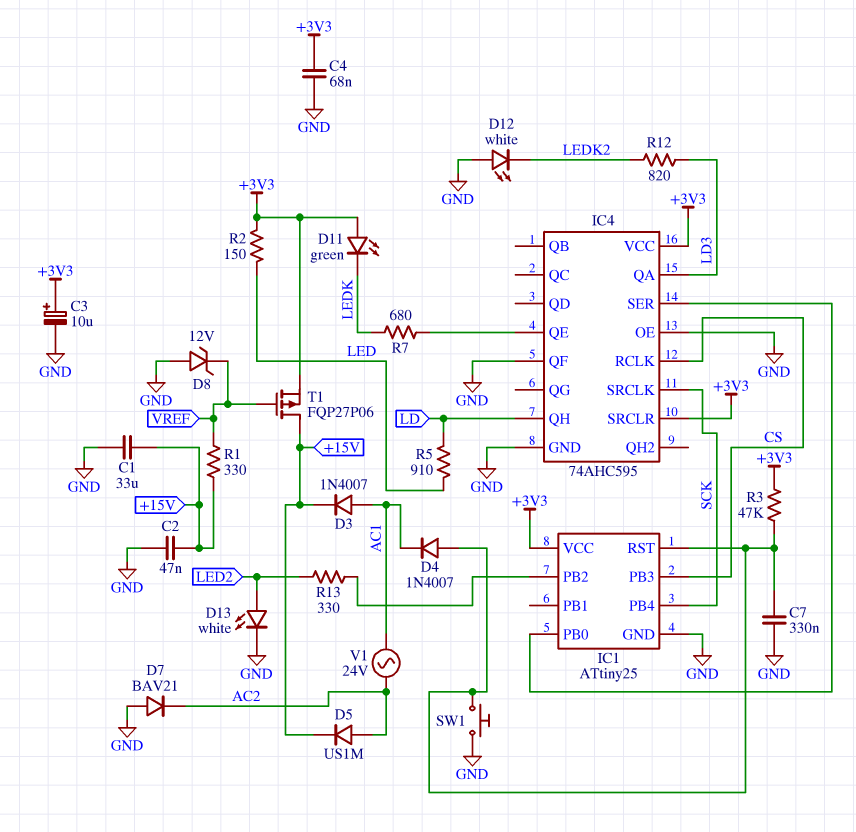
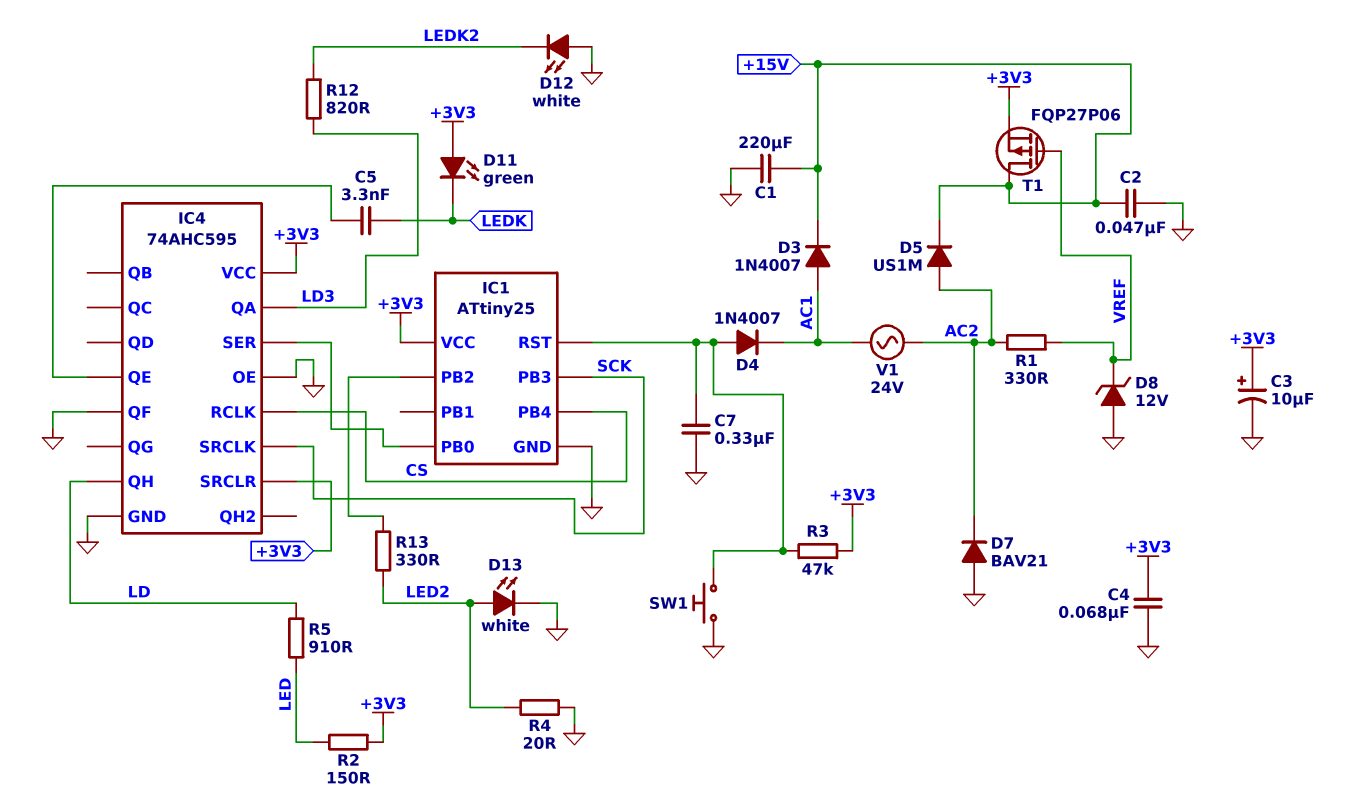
C1: 33uF (+15V, GND) -> 220uF (+15V, GND)
C5: none -> 3.3nF (IC4/QE, LEDK)
IC1 pin PB3: CS -> SCK
IC1 pin PB4: SCK -> CS
R1: 330 (+15V, VREF) -> 330 (AC2, VREF)
R4: none -> 20 (GND, LED2)
R7: 680 (IC4/QE, LEDK) -> none

